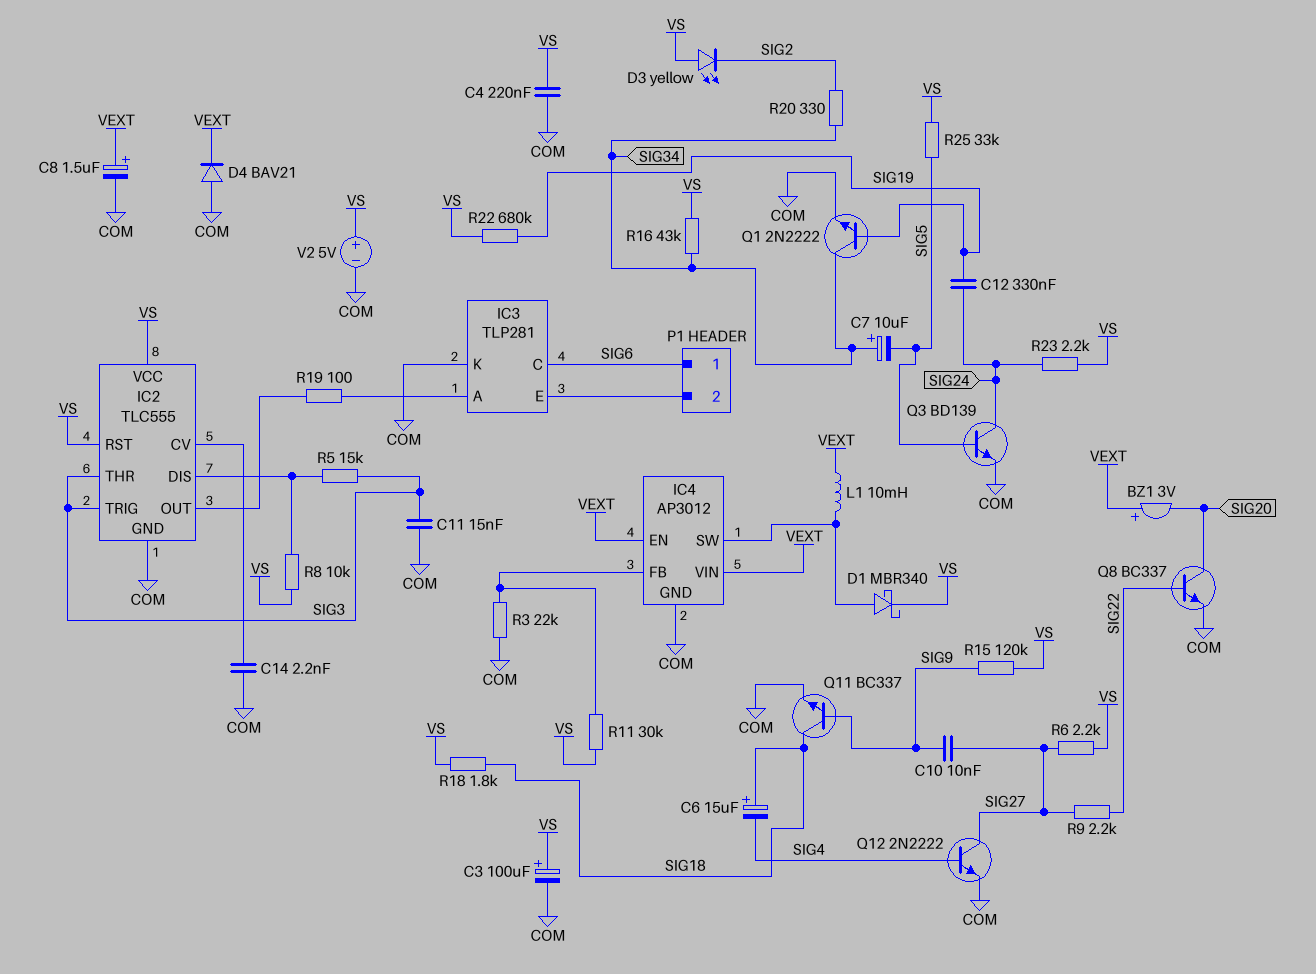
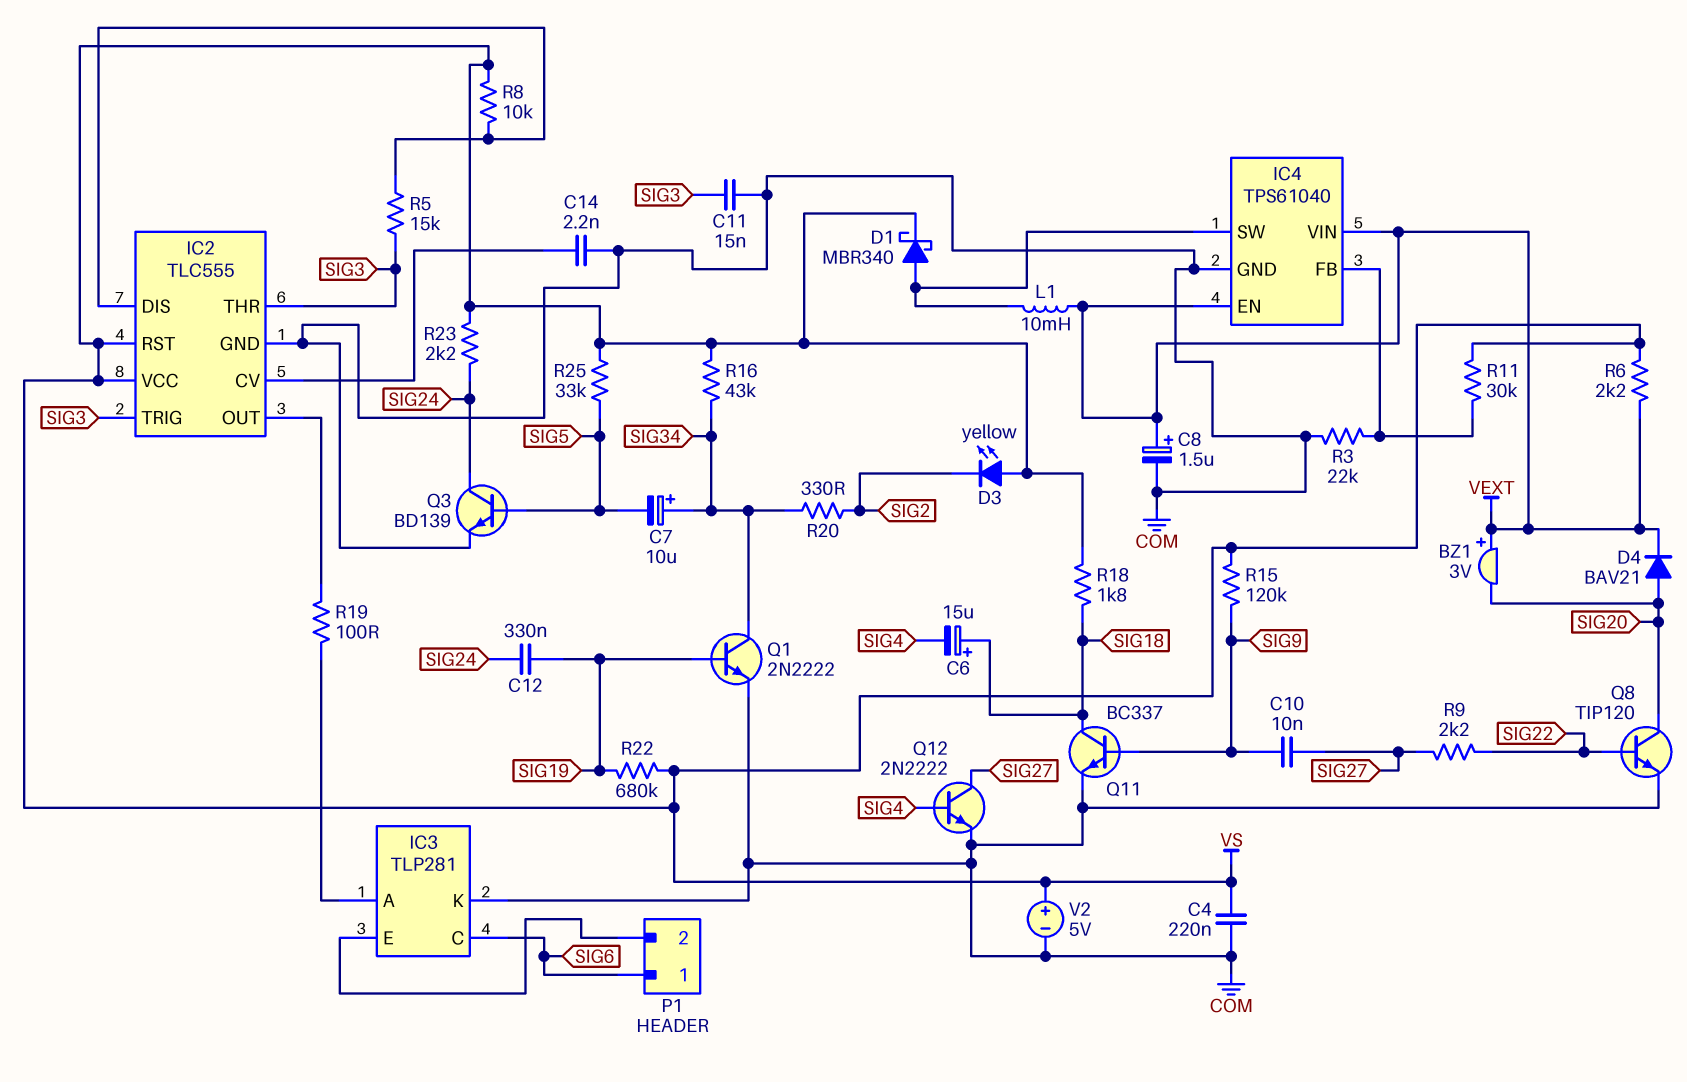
C3: 100uF (plus VS, minus COM) -> none
D4: diode BAV21 (A COM, K VEXT) -> diode BAV21 (A SIG20, K VEXT)
IC4: AP3012 -> TPS61040
Q8: NPN BC337 (B SIG22, C SIG20, E COM) -> NPN TIP120 (B SIG22, C SIG20, E COM)
R6: 2.2k (SIG27, VS) -> 2.2k (VEXT, VS)

